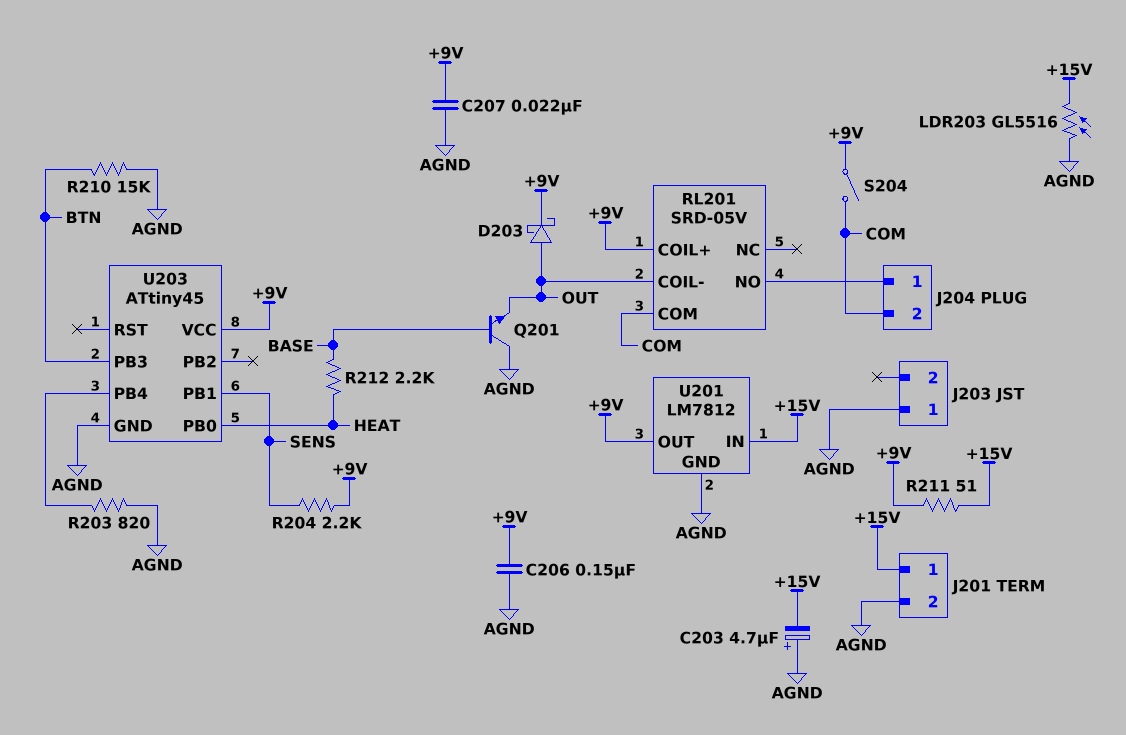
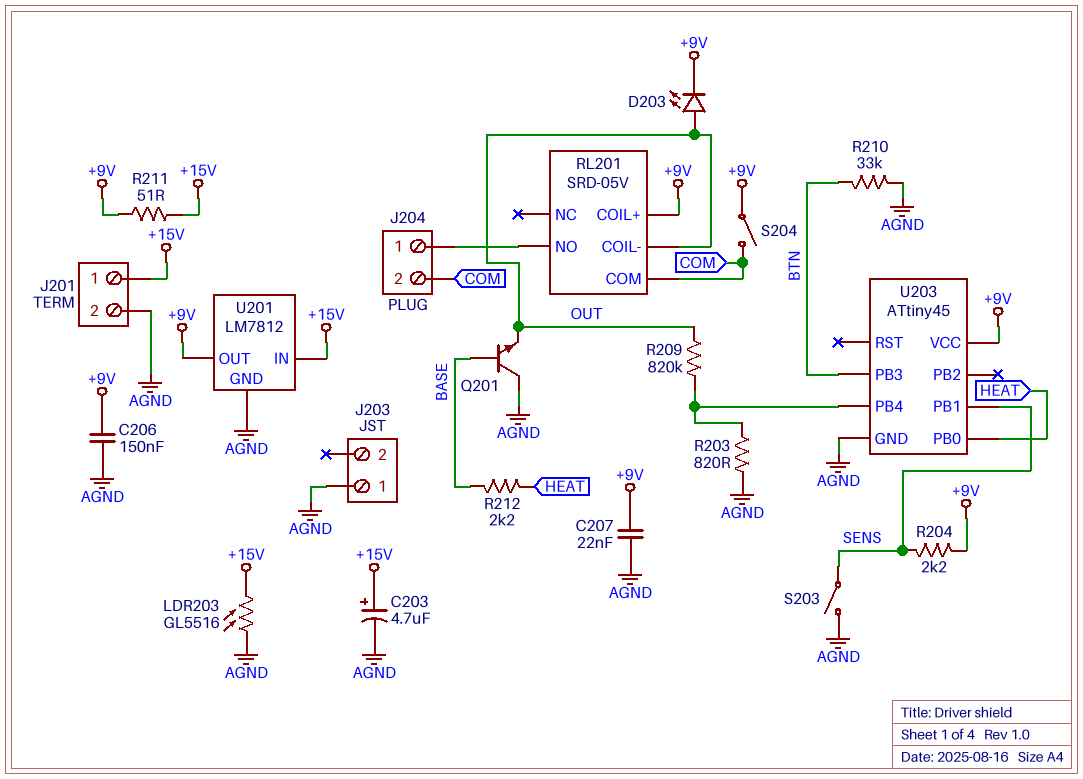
C203: 4.7uF (plus AGND, minus +15V) -> 4.7uF (plus +15V, minus AGND)
D203: schottky (A OUT, K +9V) -> LED (A OUT, K +9V)
R209: none -> 820k (OUT, U203/PB4)
R210: 15k (AGND, BTN) -> 33k (AGND, BTN)
S203: none -> switch (AGND, SENS)

